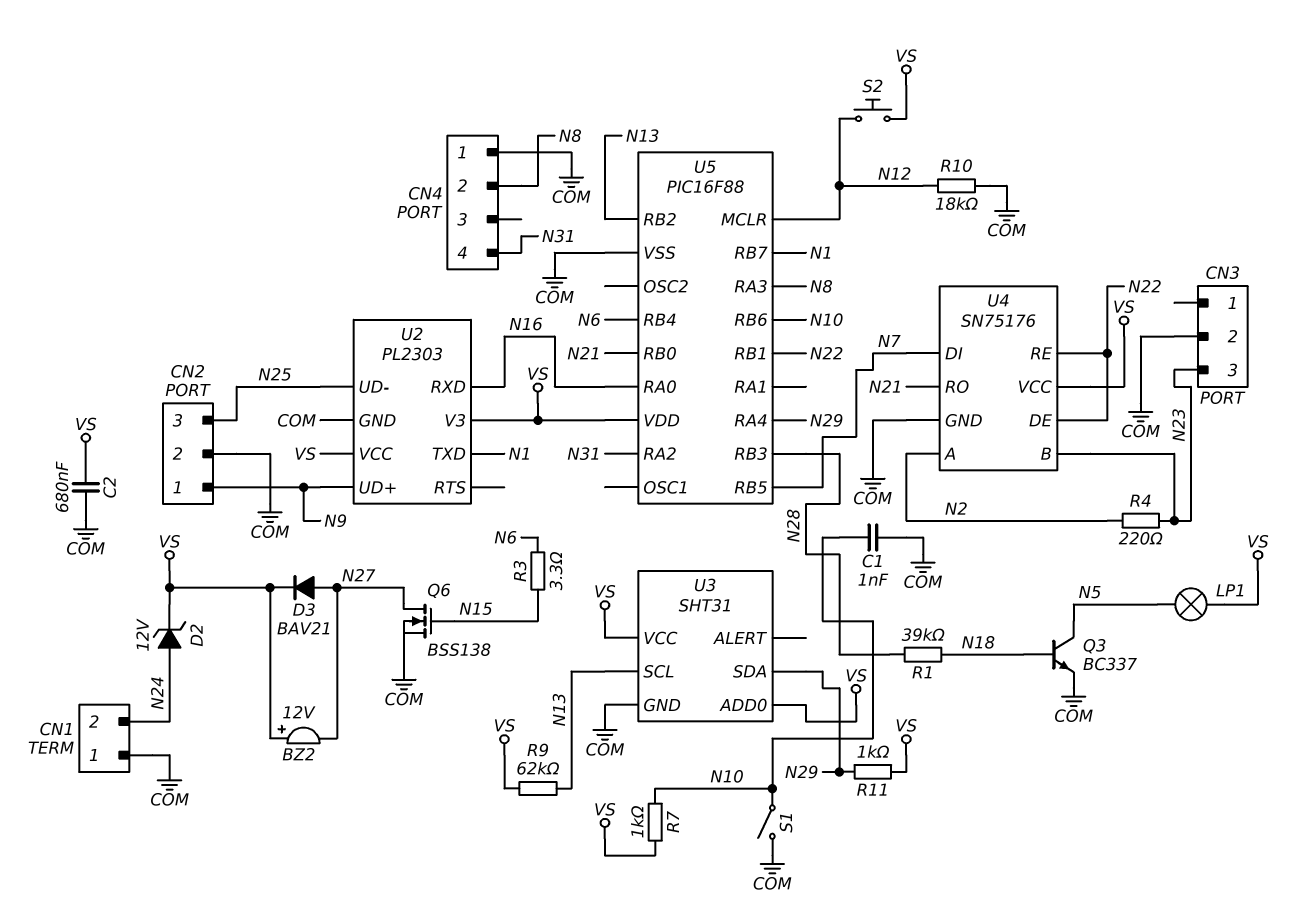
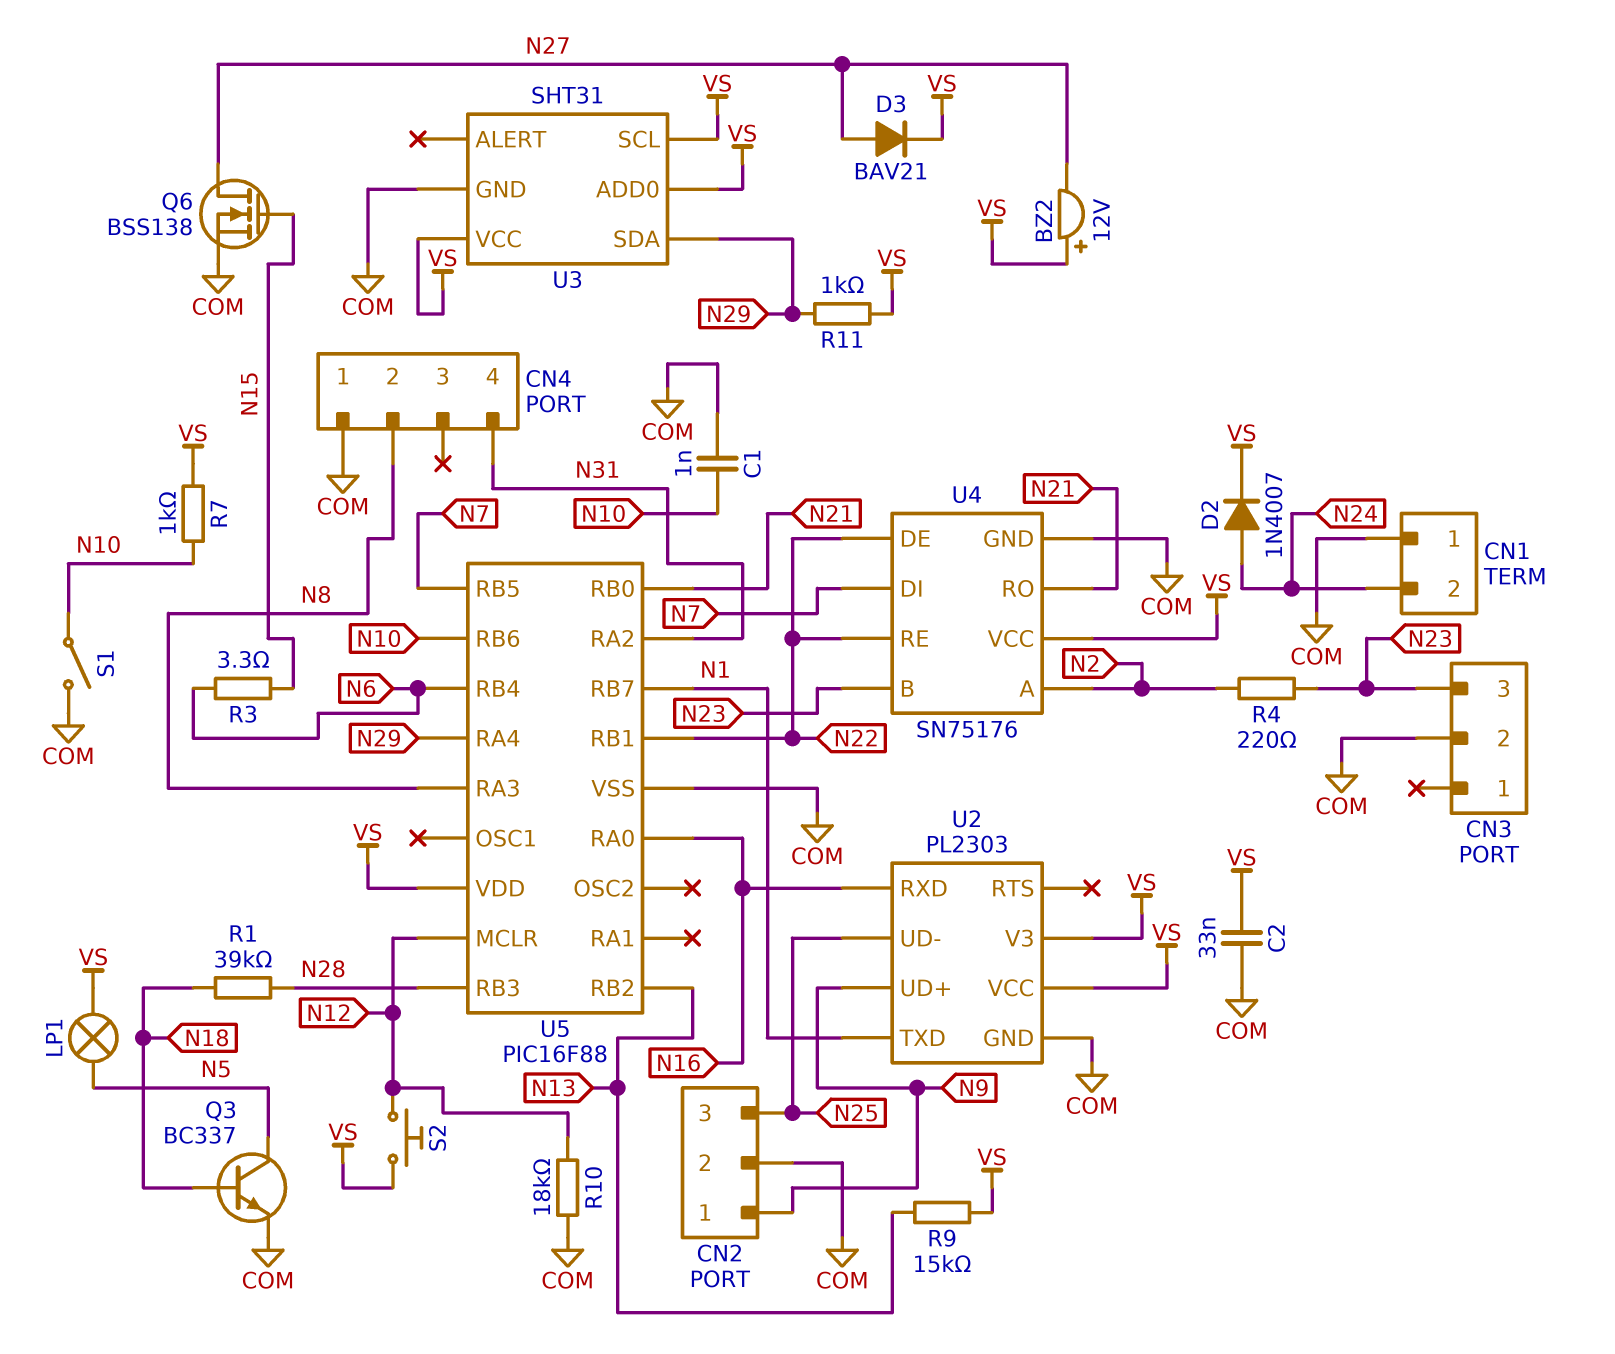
C2: 680nF (COM, VS) -> 33nF (COM, VS)
D2: zener 12V (A N24, K VS) -> diode 1N4007 (A N24, K VS)
R9: 62k (N13, VS) -> 15k (N13, VS)
U3 pin SCL: N13 -> VS

